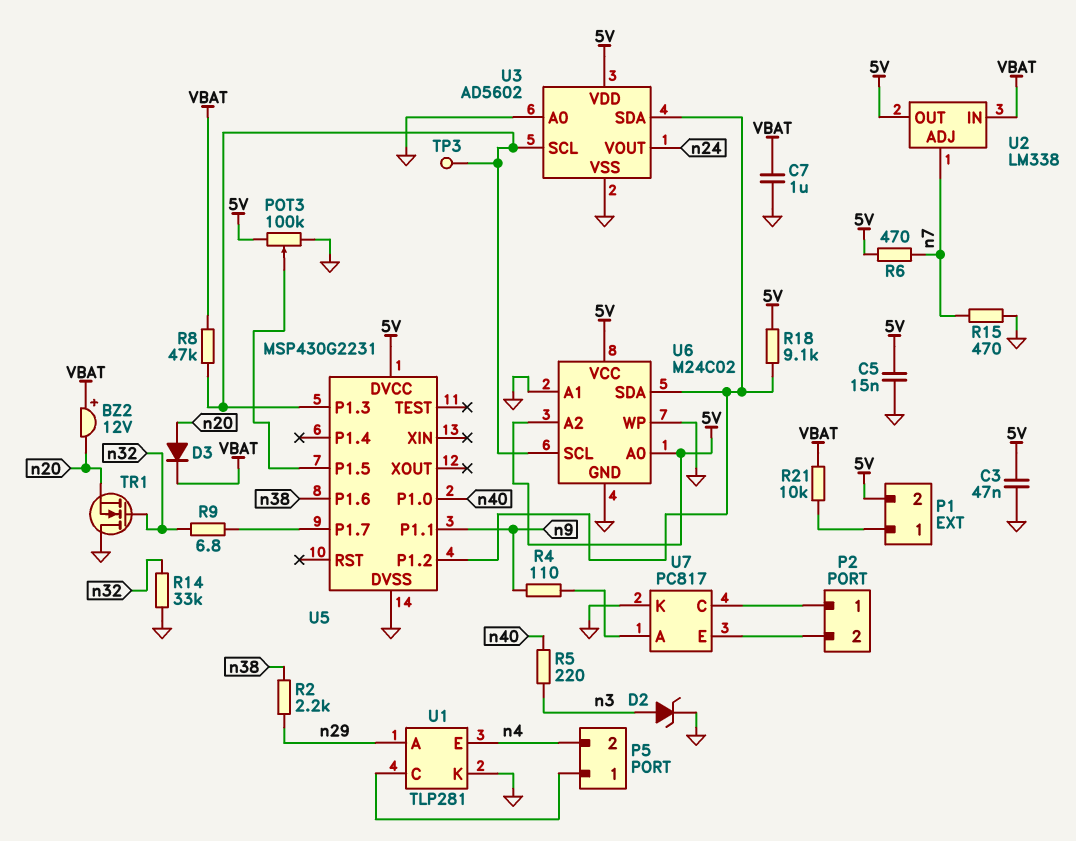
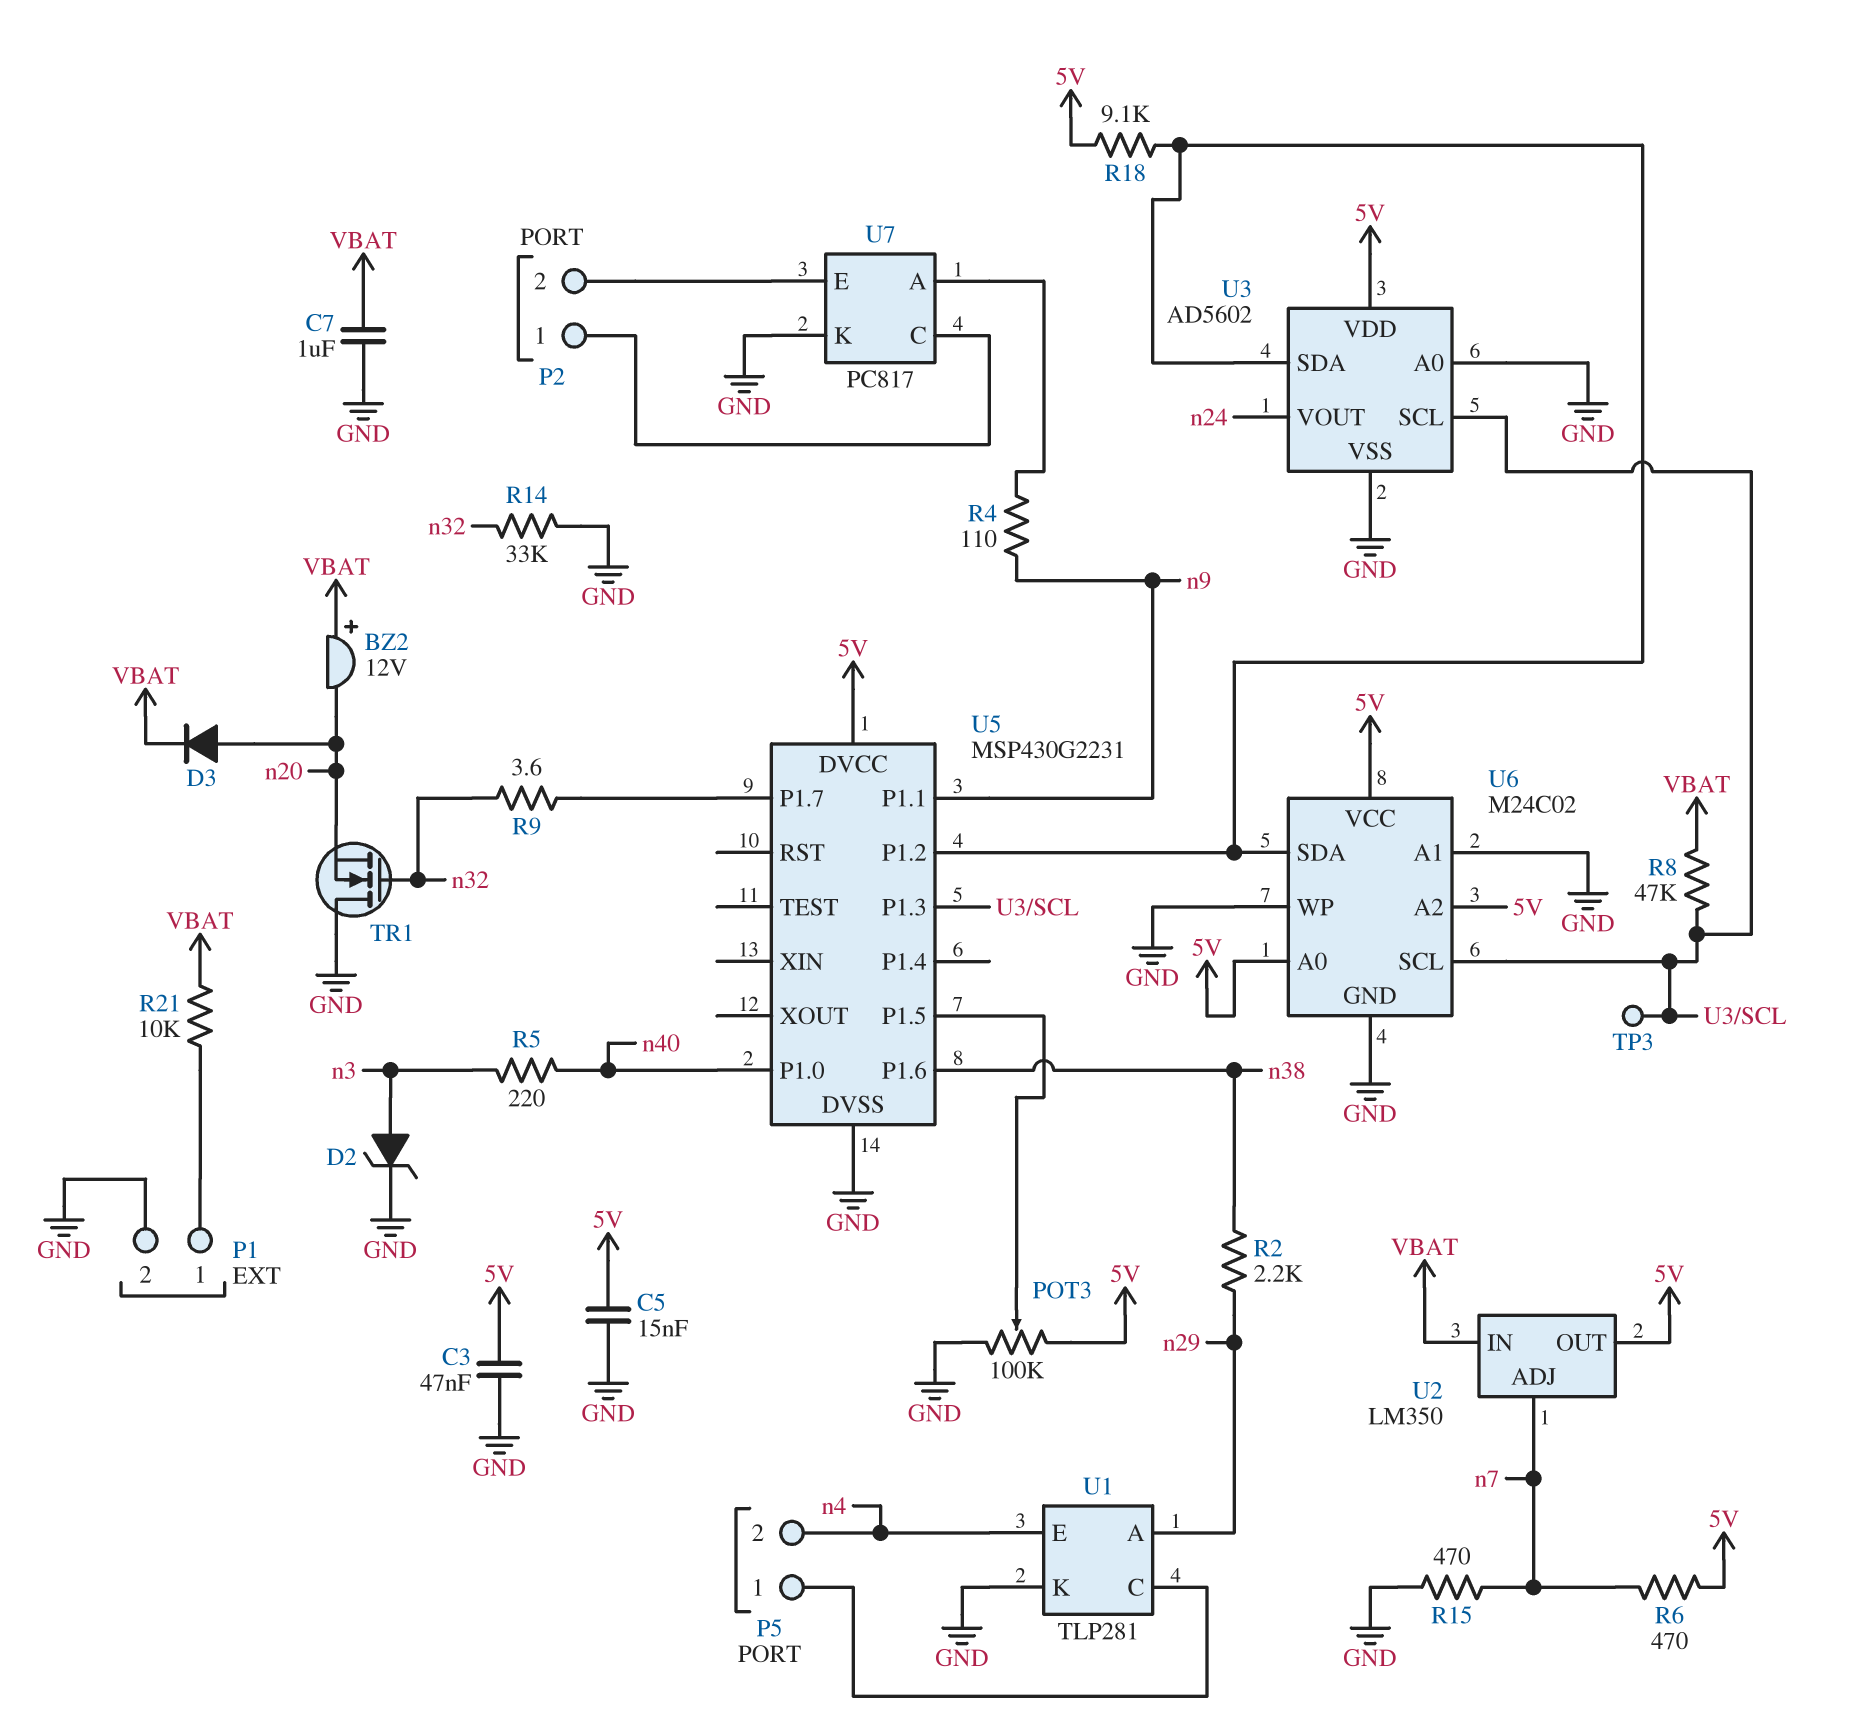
P1 pin 2: 5V -> GND
R9: 6.8 (U5/P1.7, n32) -> 3.6 (U5/P1.7, n32)
U2: LM338 -> LM350

